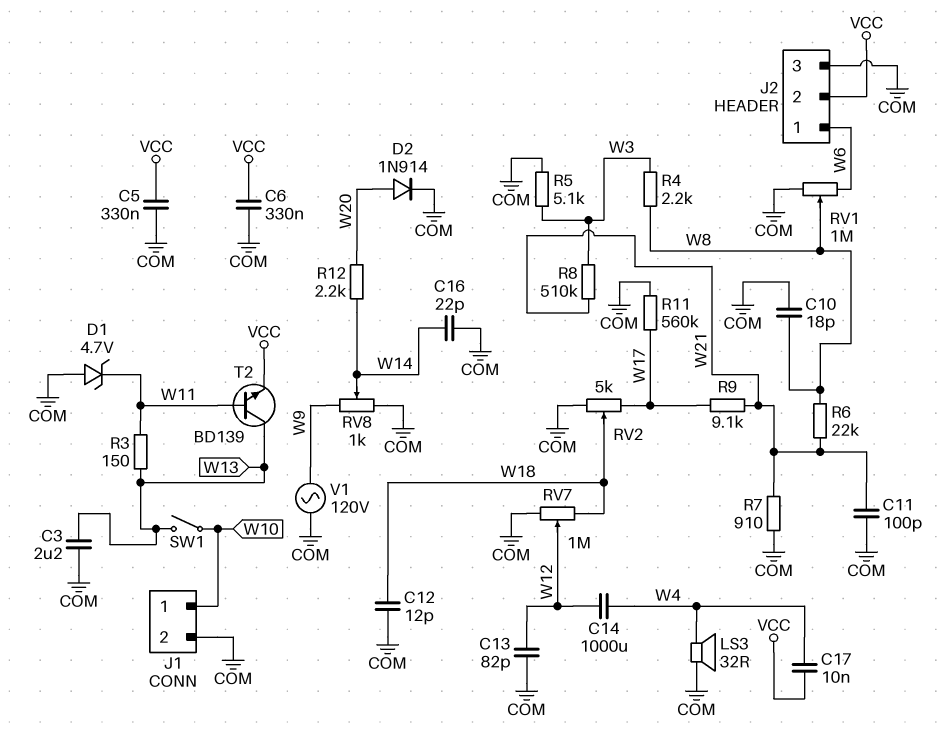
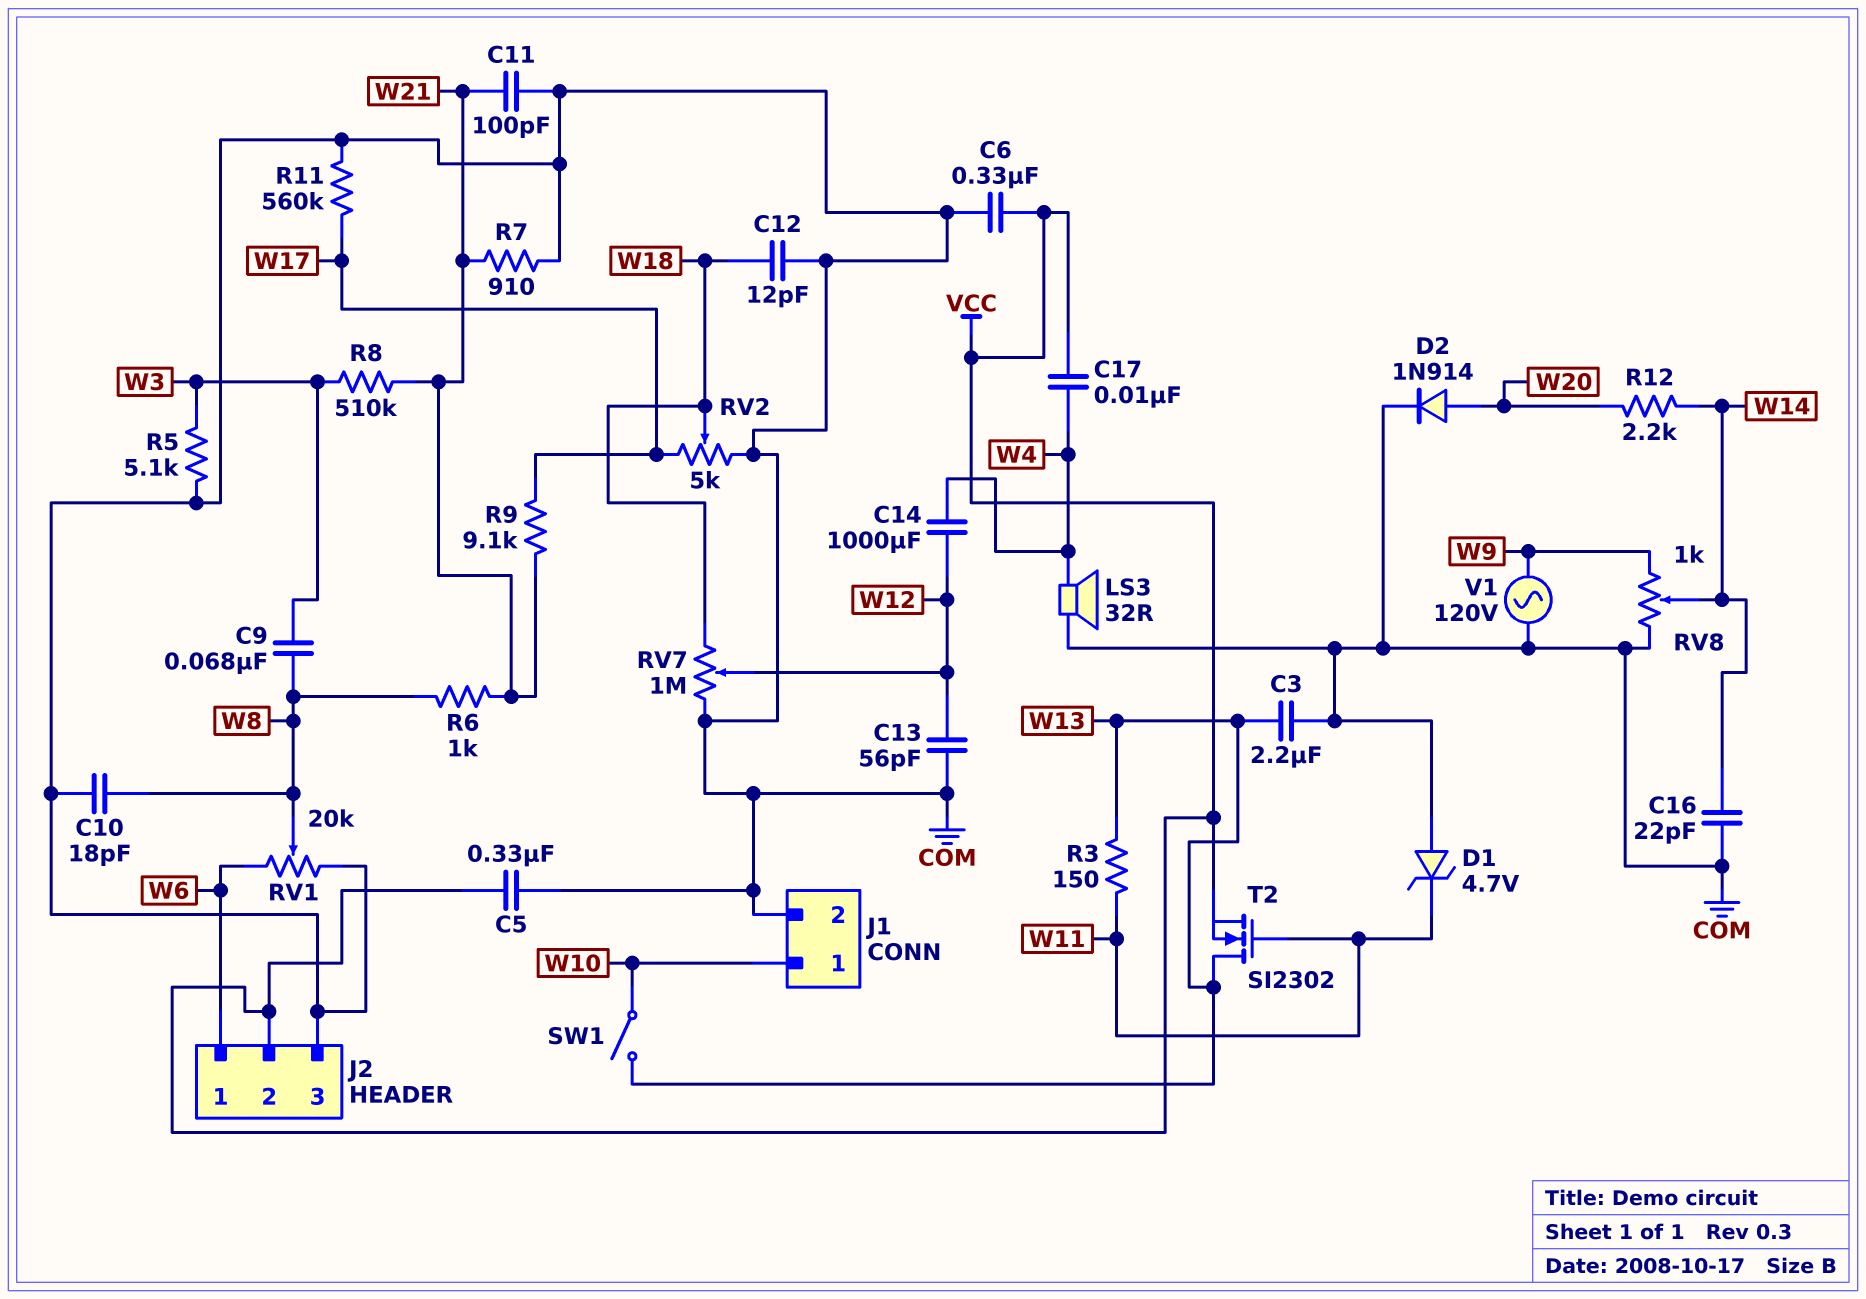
C9: none -> 68nF (W3, W8)
C13: 82pF (COM, W12) -> 56pF (COM, W12)
R4: 2.2k (W3, W8) -> none
R6: 22k (W8, W21) -> 1k (W8, W21)
RV1: 1M (COM, W6, wiper W8) -> 20k (COM, W6, wiper W8)
T2: NPN BD139 (B W11, C W13, E VCC) -> NMOS SI2302 (G W11, D W13, S VCC)

